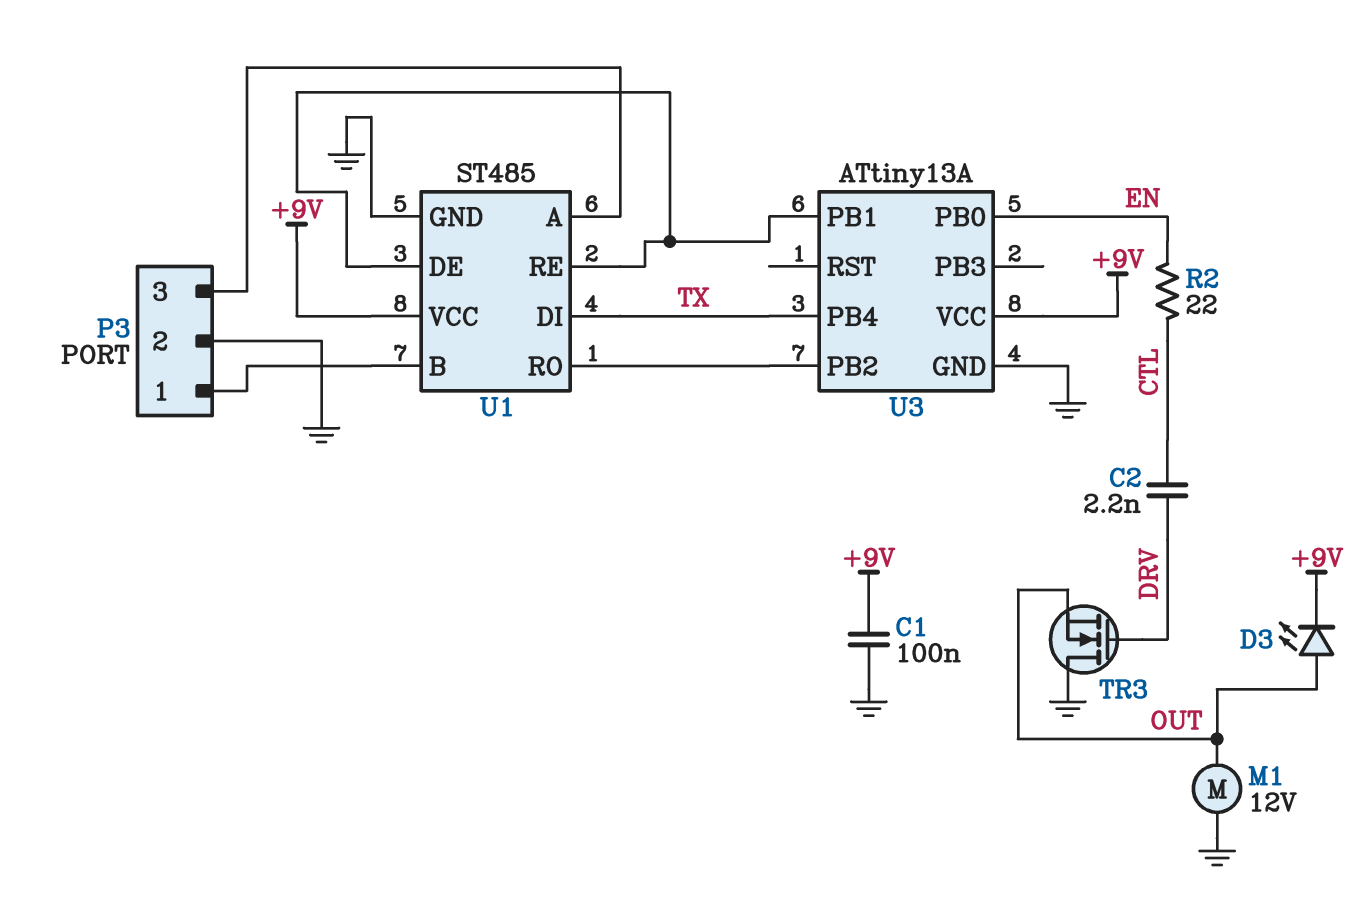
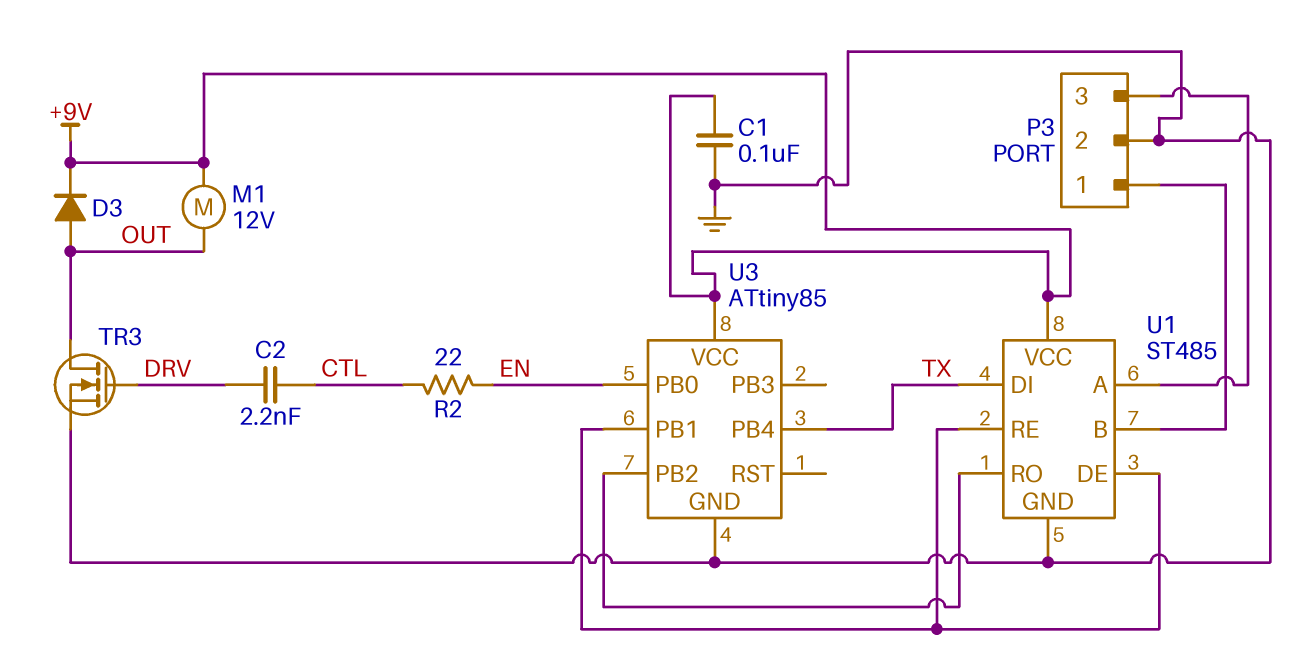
D3: LED (A OUT, K +9V) -> diode (A OUT, K +9V)
M1: motor 12V (GND, OUT) -> motor 12V (+9V, OUT)
TR3: NMOS (G DRV, D GND, S OUT) -> NMOS (G DRV, D OUT, S GND)
U3: ATtiny13A -> ATtiny85

